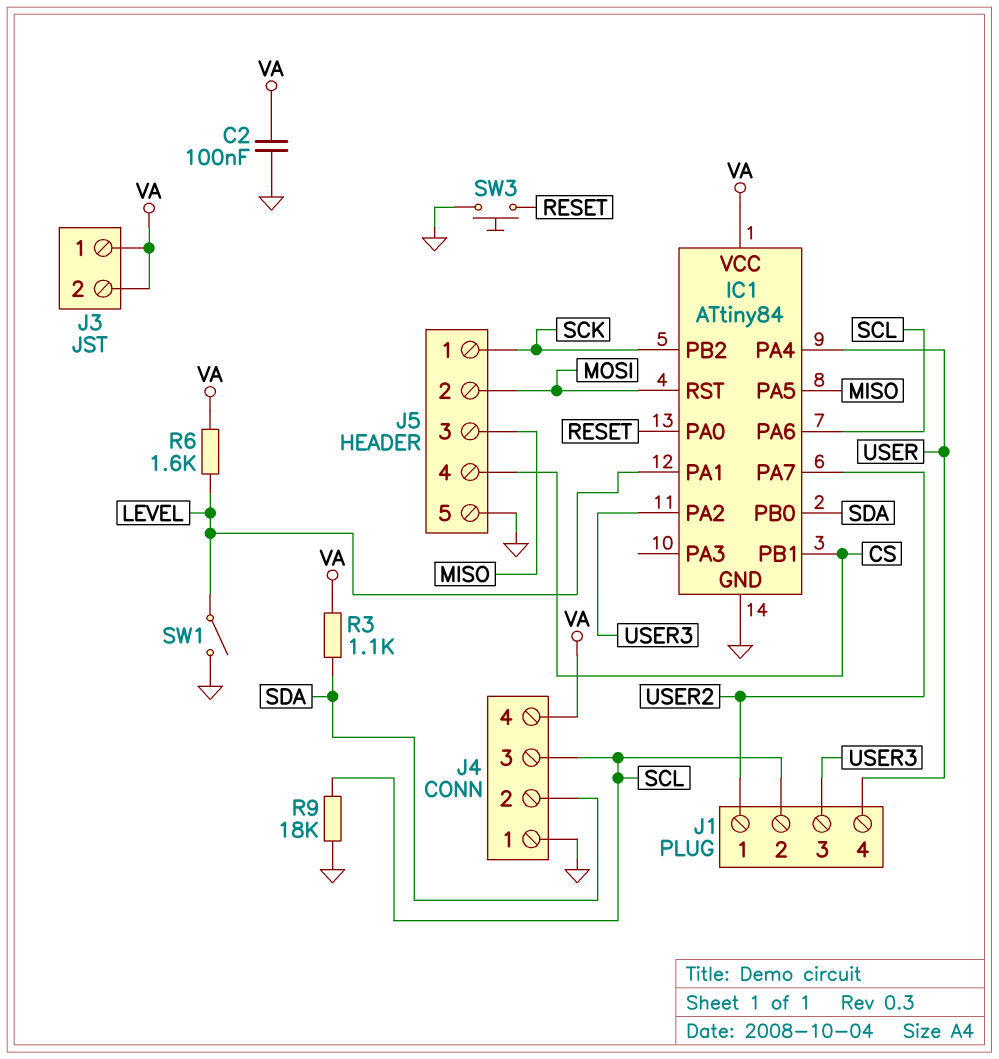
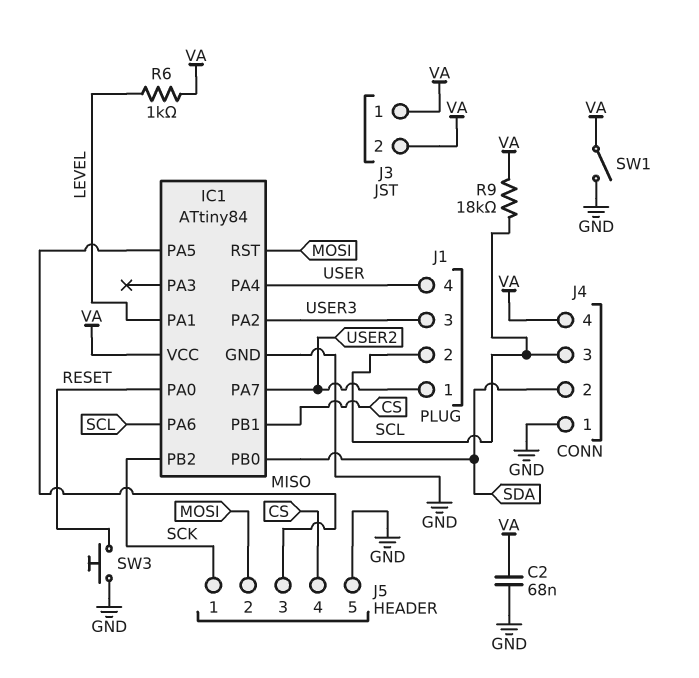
C2: 100nF (GND, VA) -> 68nF (GND, VA)
R3: 1.1k (SDA, VA) -> none
R6: 1.6k (LEVEL, VA) -> 1k (LEVEL, VA)
R9: 18k (GND, SCL) -> 18k (SCL, VA)
SW1: switch (GND, LEVEL) -> switch (GND, VA)

